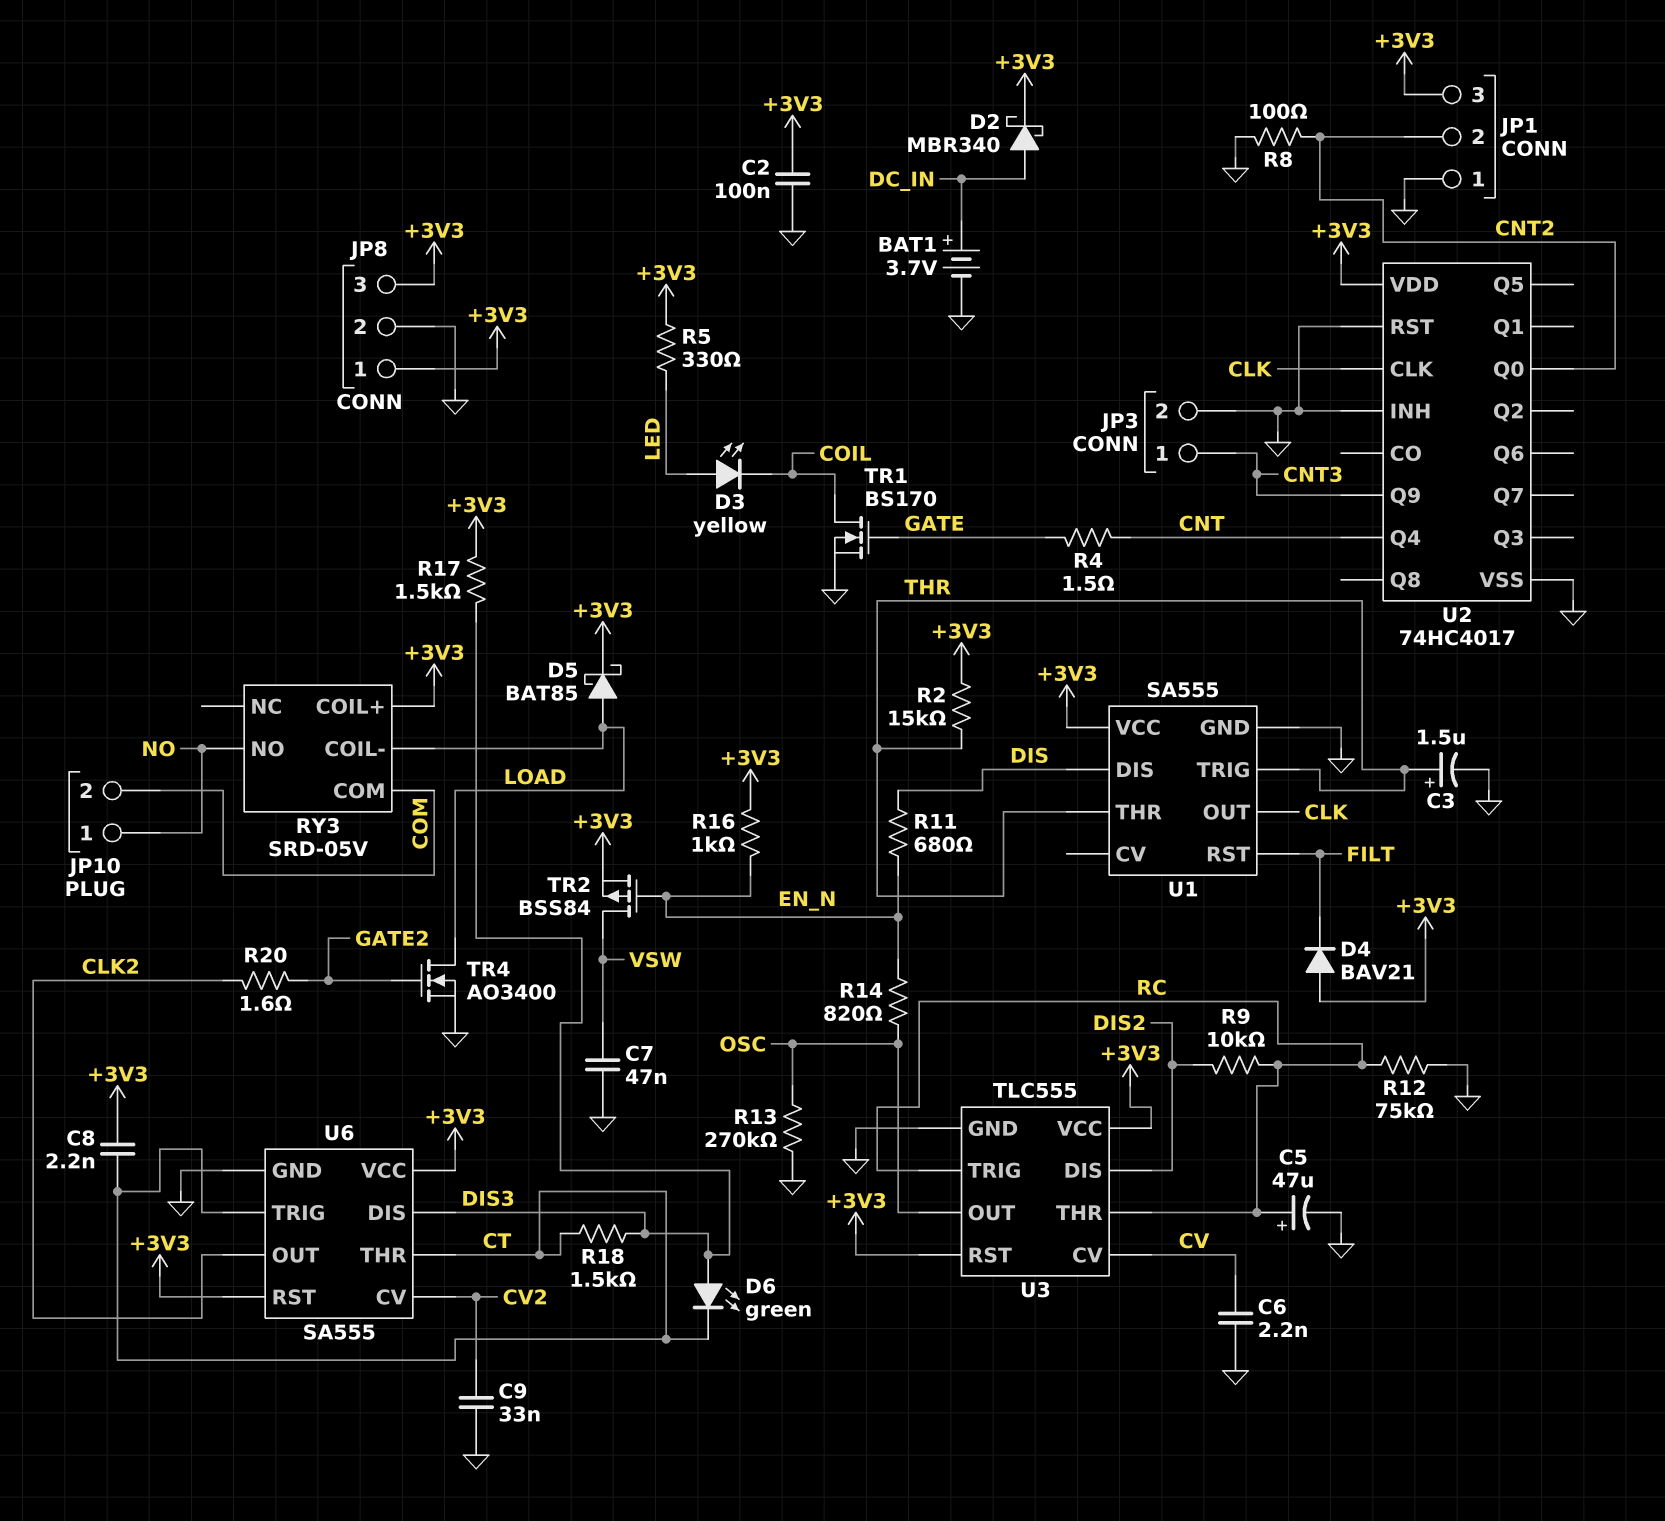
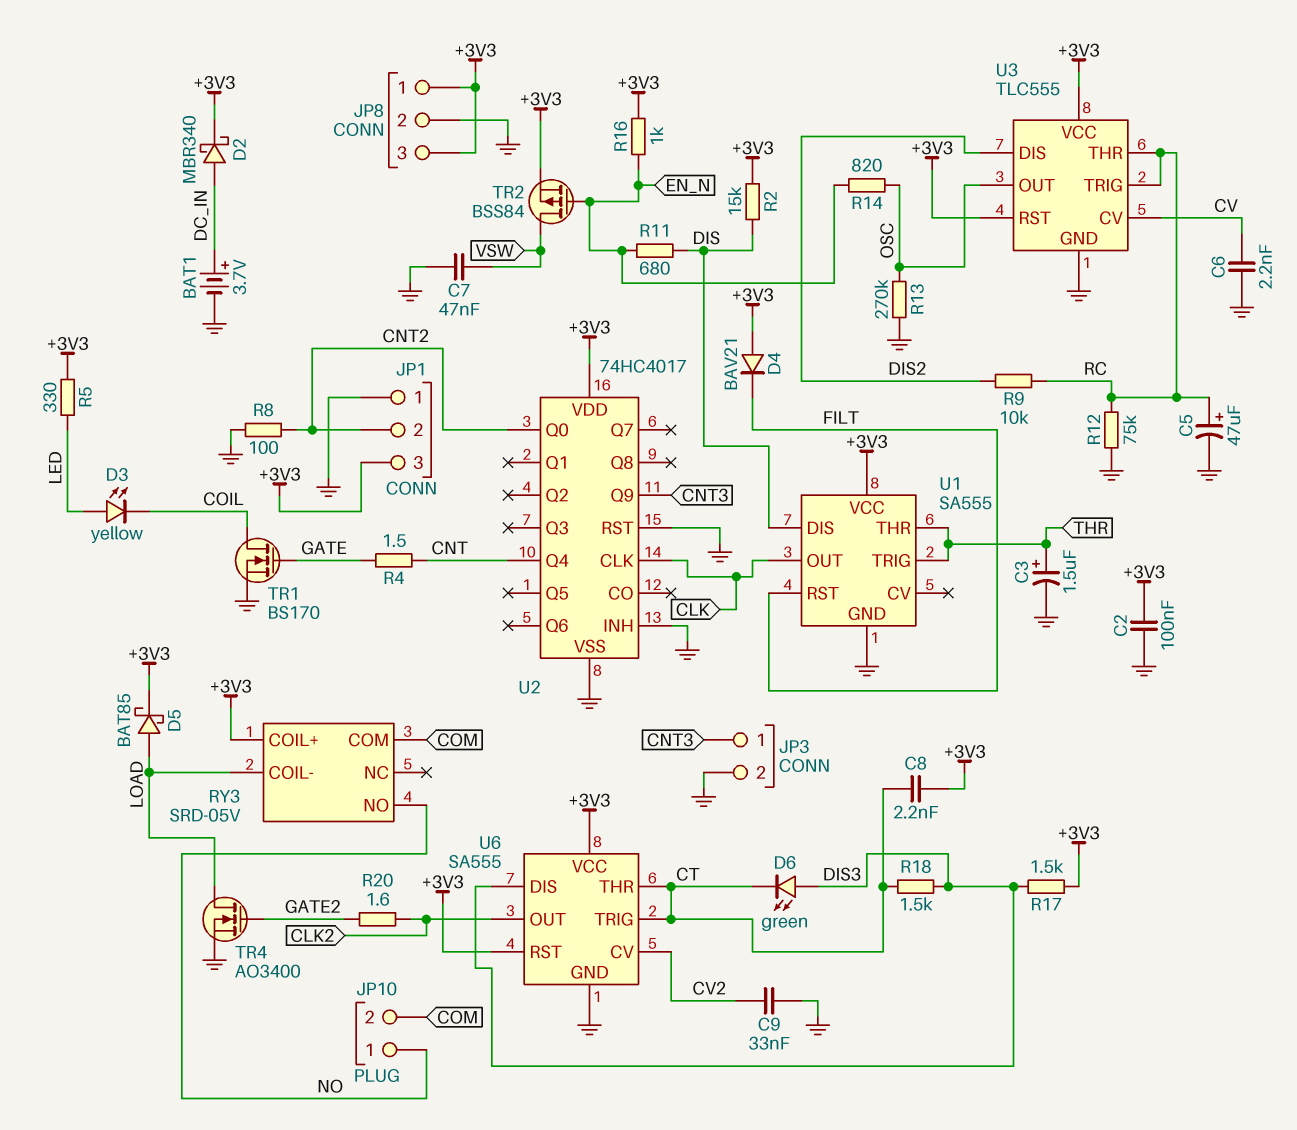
R2: 15k (+3V3, THR) -> 15k (+3V3, DIS)

